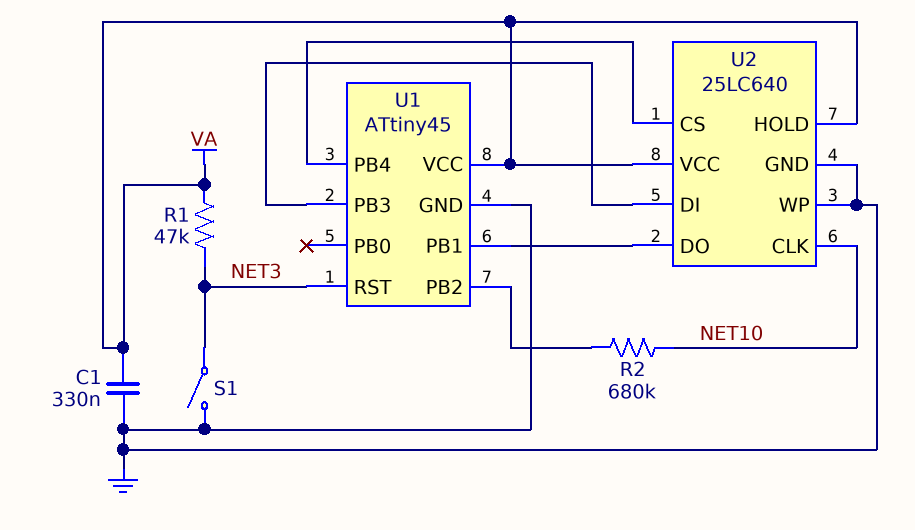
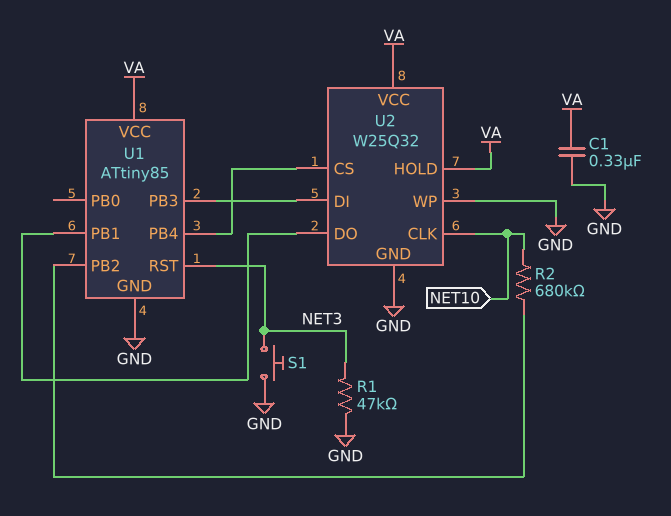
R1: 47k (NET3, VA) -> 47k (GND, NET3)
S1: switch (GND, NET3) -> button (GND, NET3)
U1: ATtiny45 -> ATtiny85
U2: 25LC640 -> W25Q32

